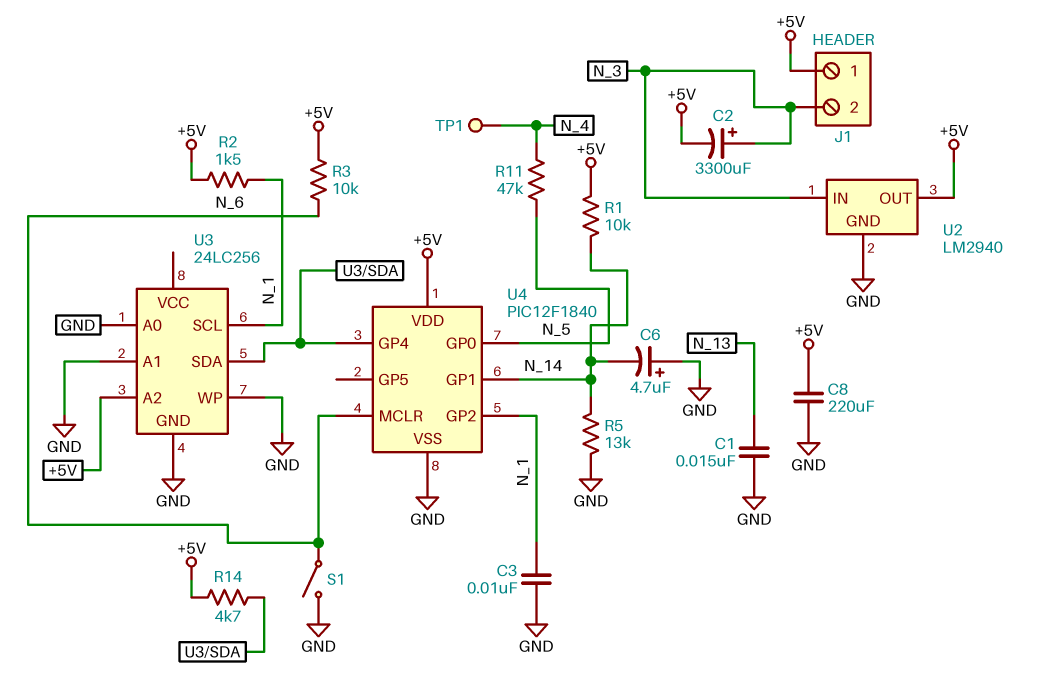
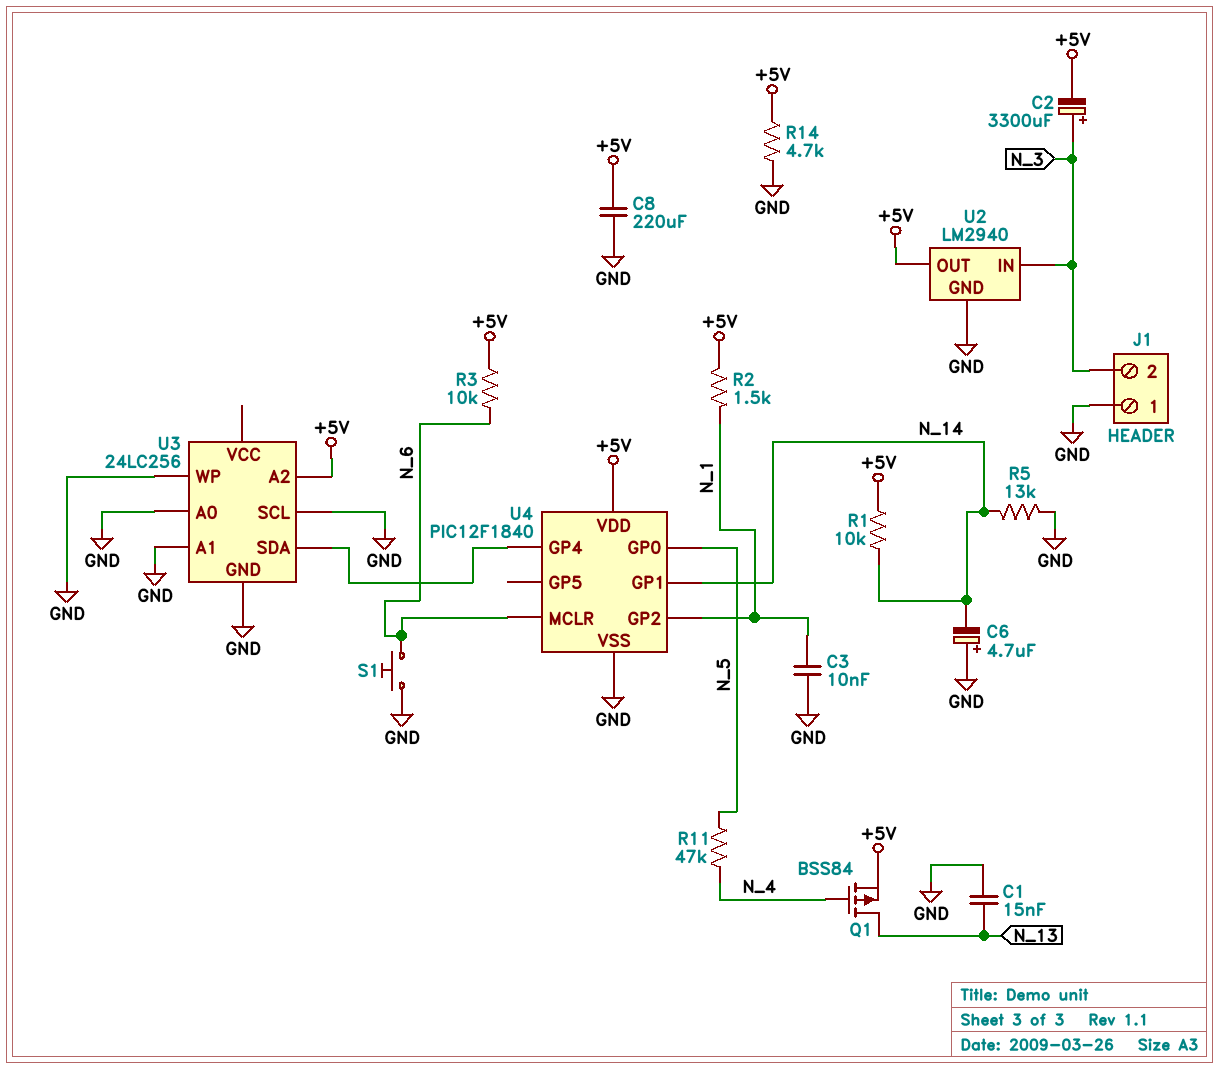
J1 pin 1: +5V -> GND
Q1: none -> PMOS BSS84 (G N_4, D N_13, S +5V)
R14: 4.7k (+5V, U3/SDA) -> 4.7k (+5V, GND)
S1: switch (GND, N_6) -> button (GND, N_6)
TP1: test point (N_4) -> none
U3 pin SCL: N_1 -> GND

